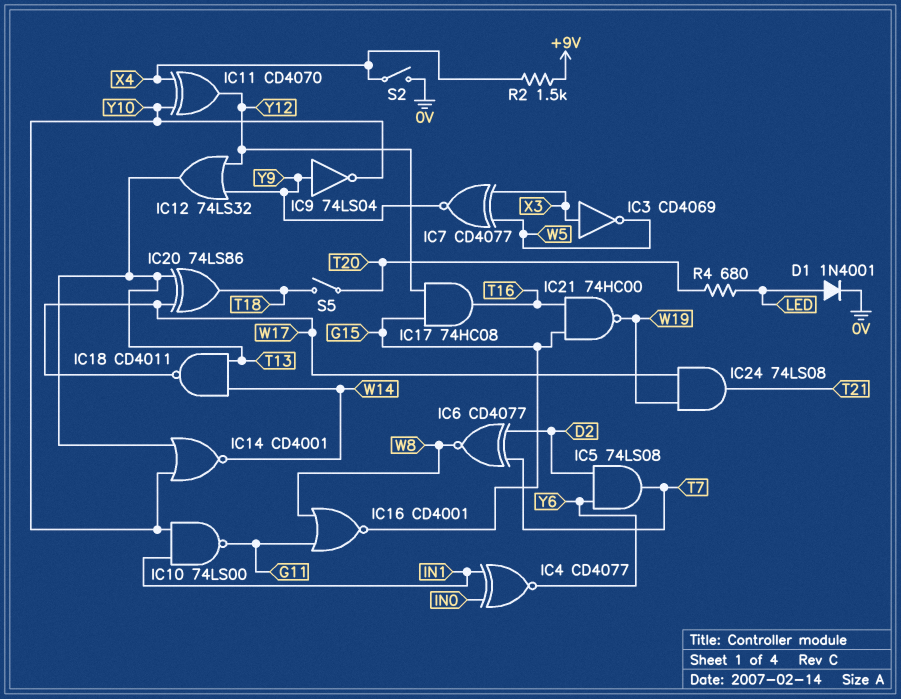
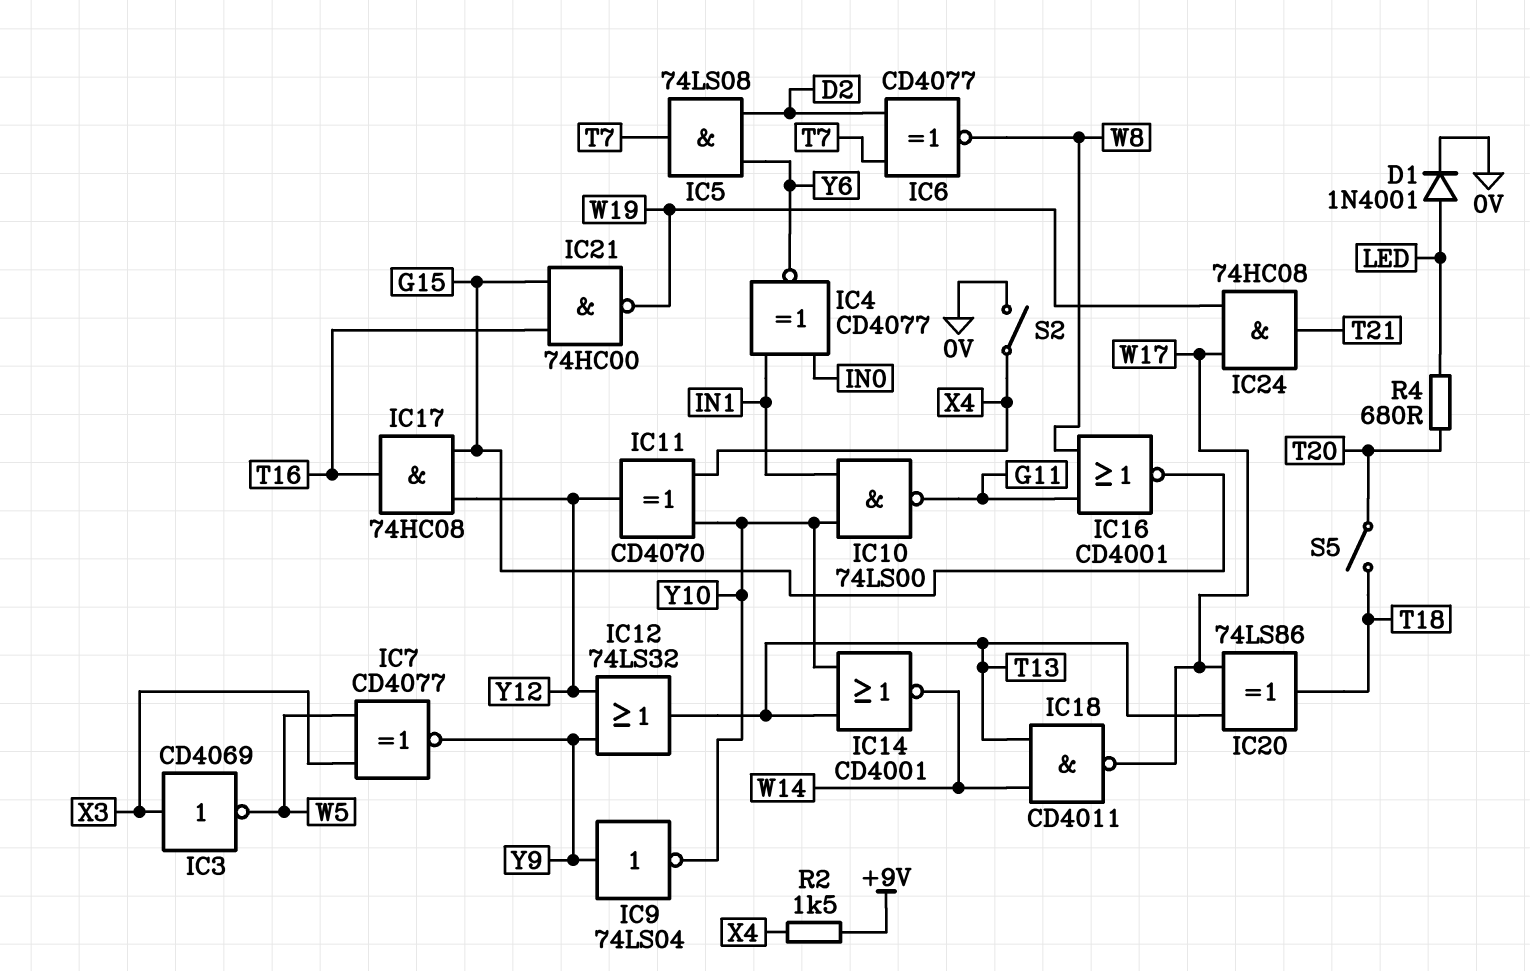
IC24: AND 74LS08 (in W17, in W19, out T21) -> AND 74HC08 (in W17, in W19, out T21)

